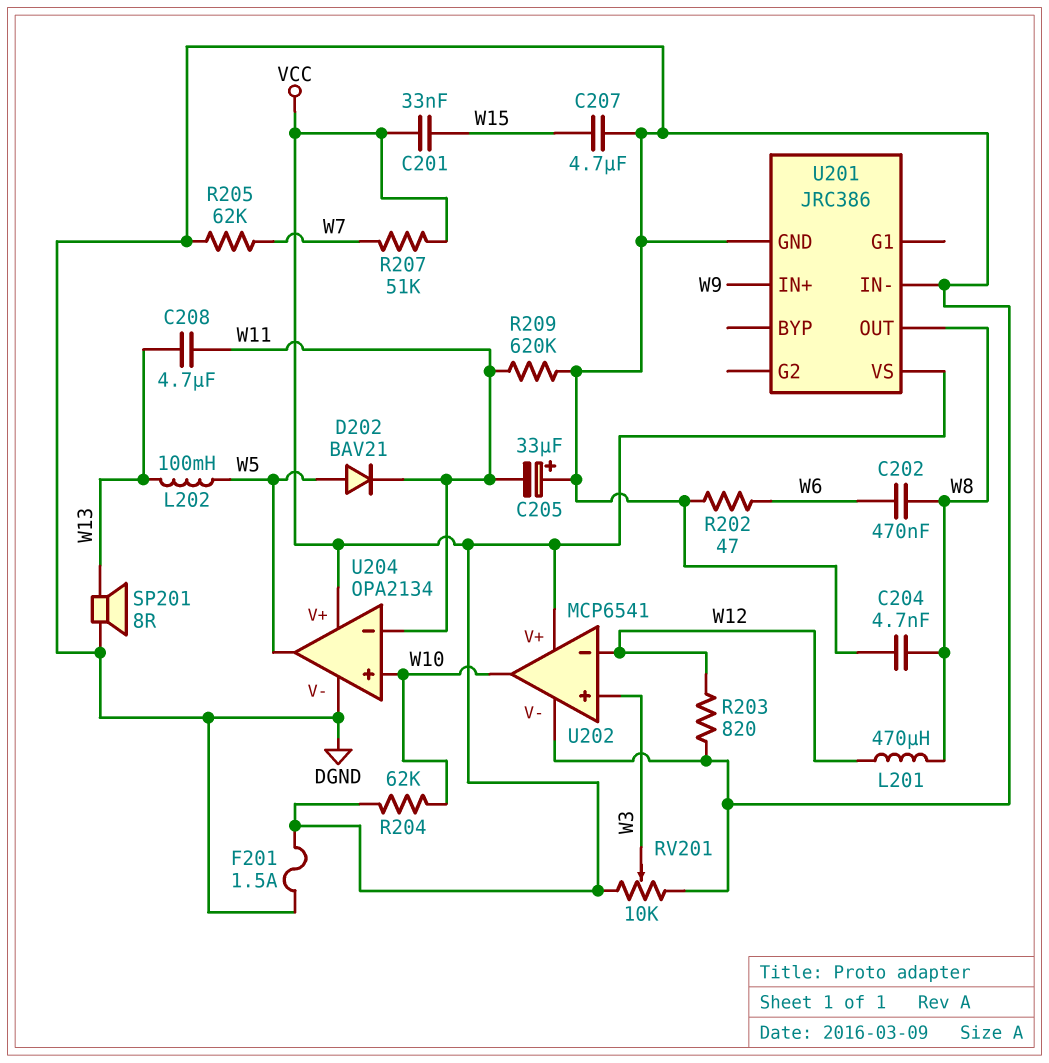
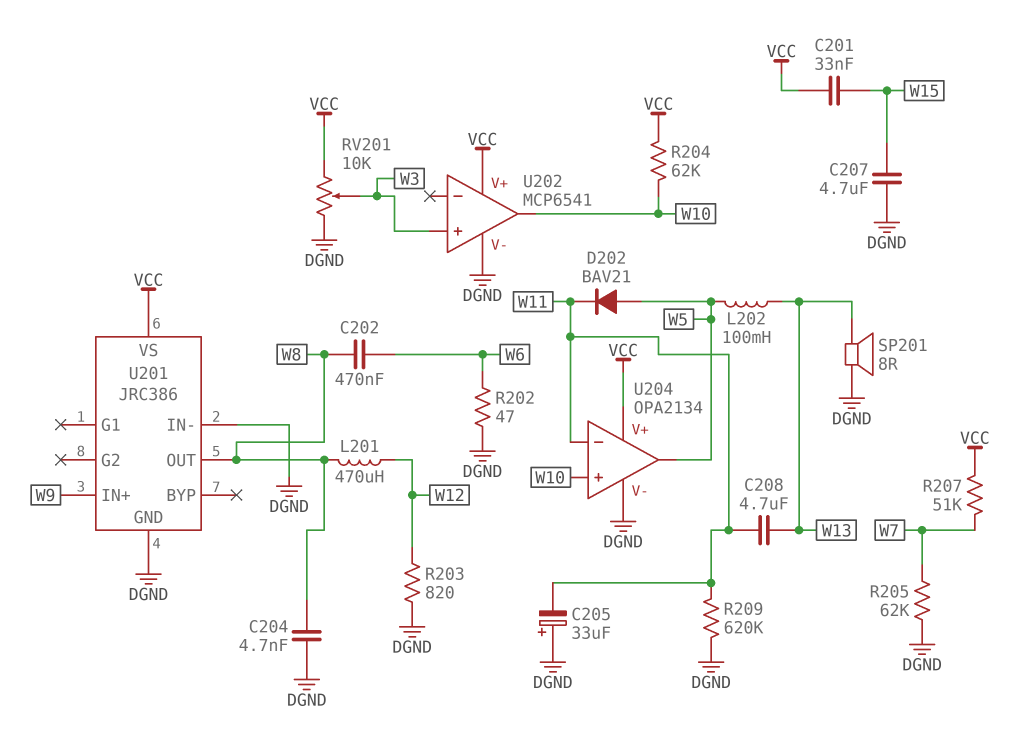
F201: 1.5A (DGND, VCC) -> none
U202 pin in-: W12 -> none

